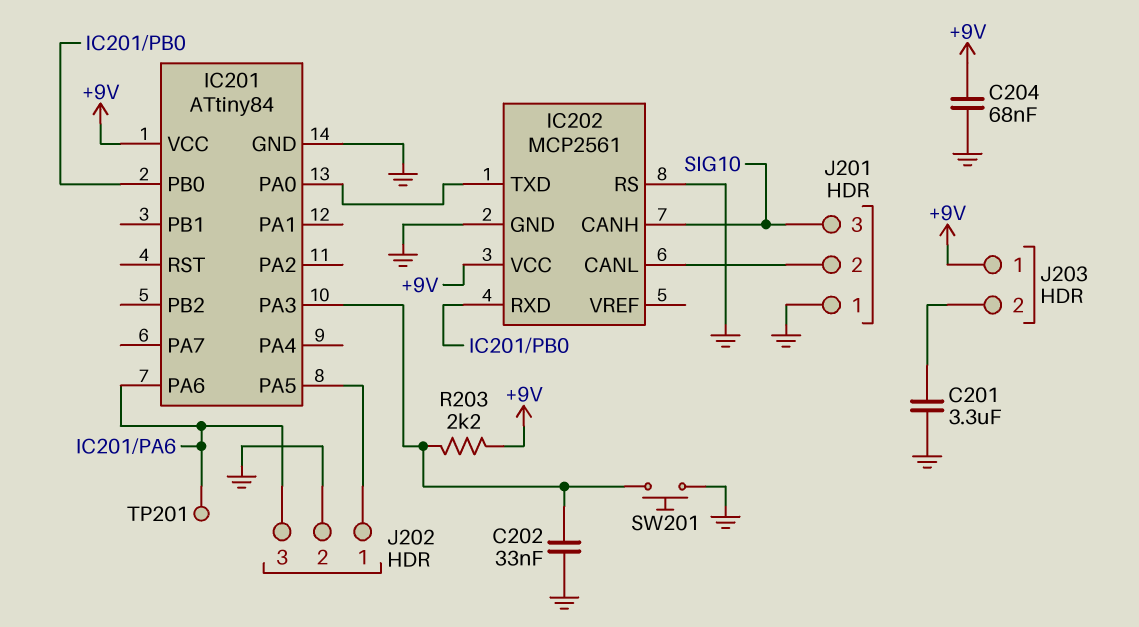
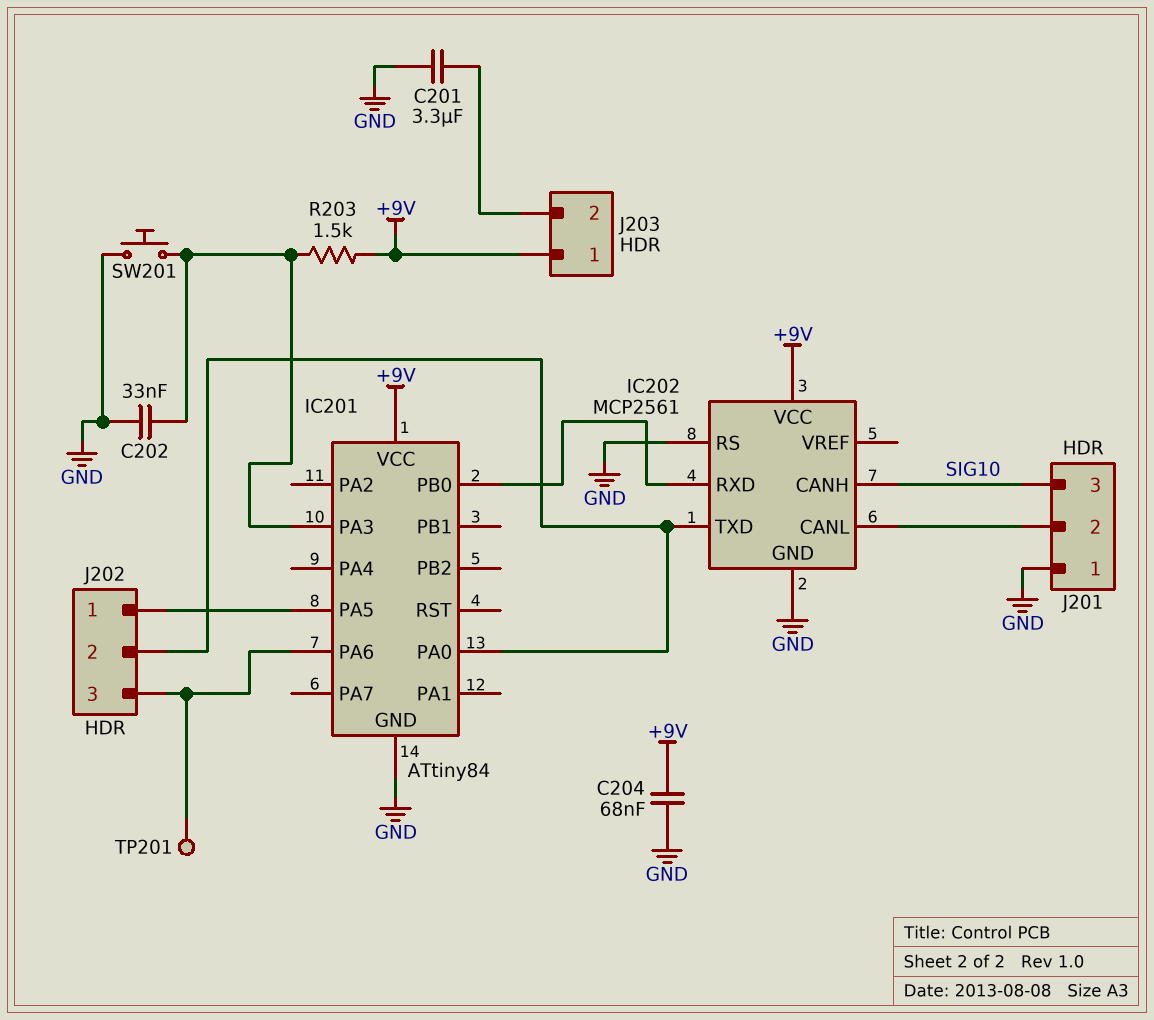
J202 pin 2: GND -> IC201/PA0
R203: 2.2k (+9V, IC201/PA3) -> 1.5k (+9V, IC201/PA3)

